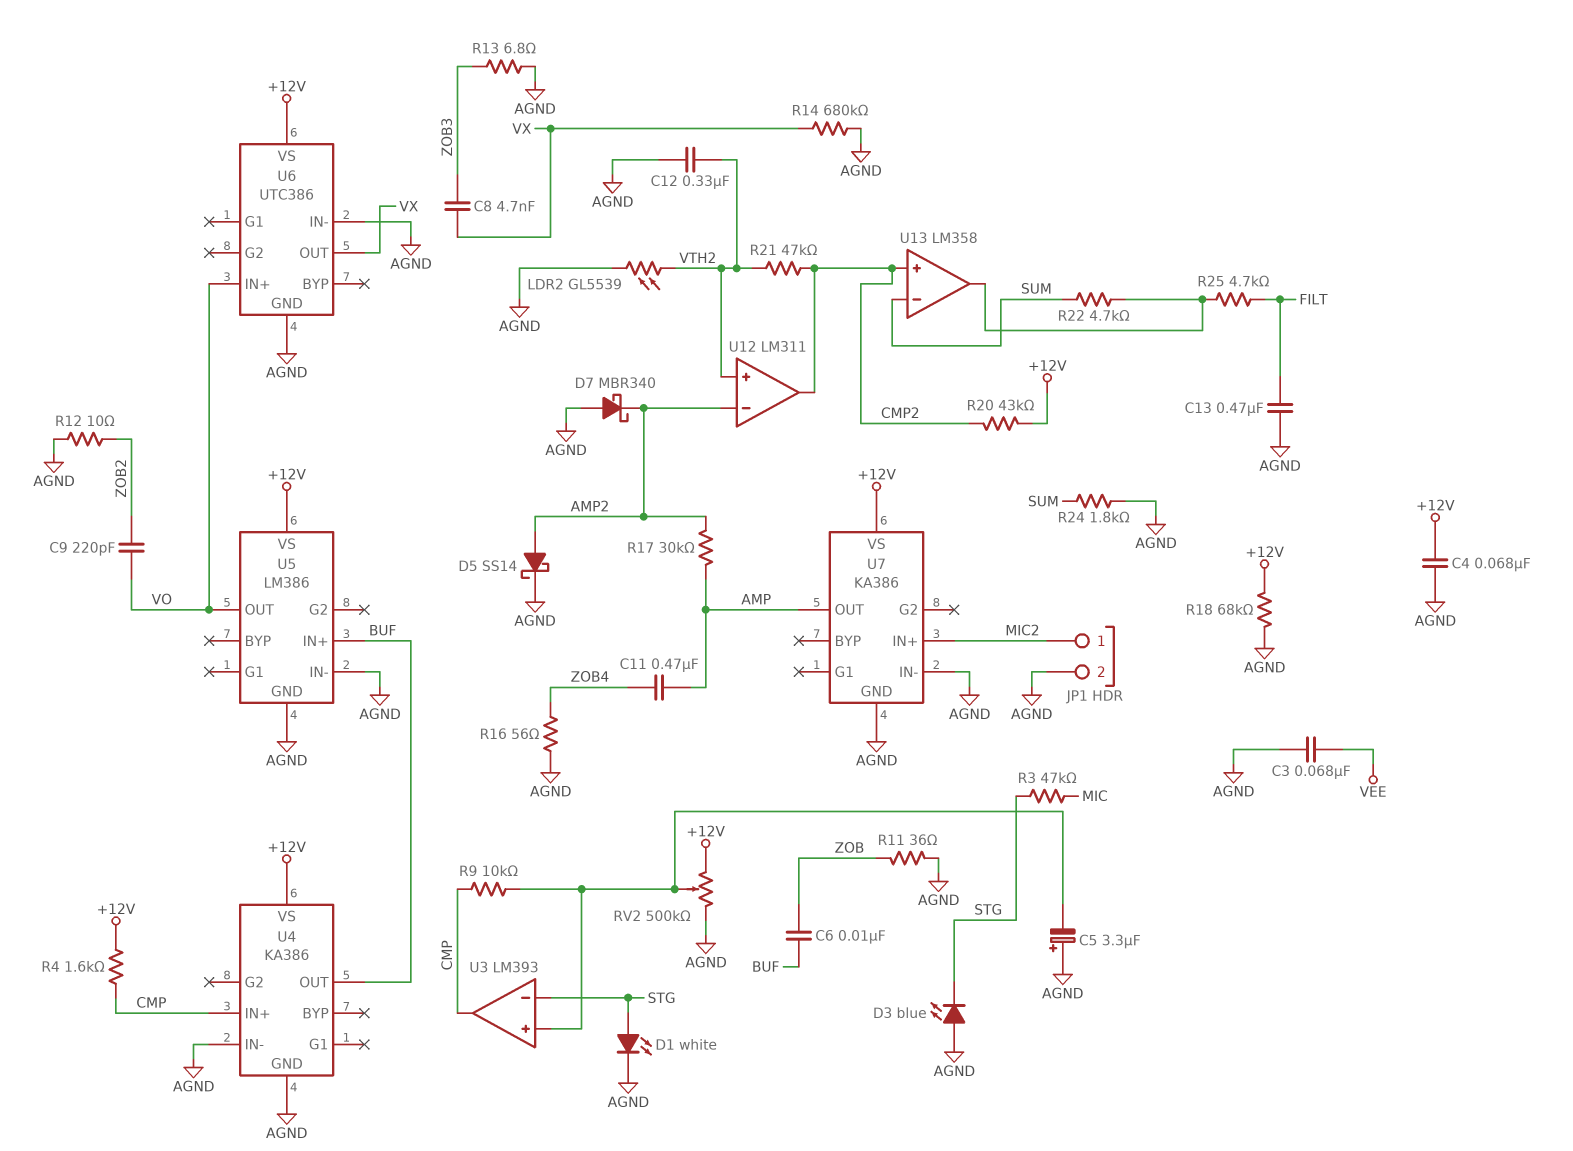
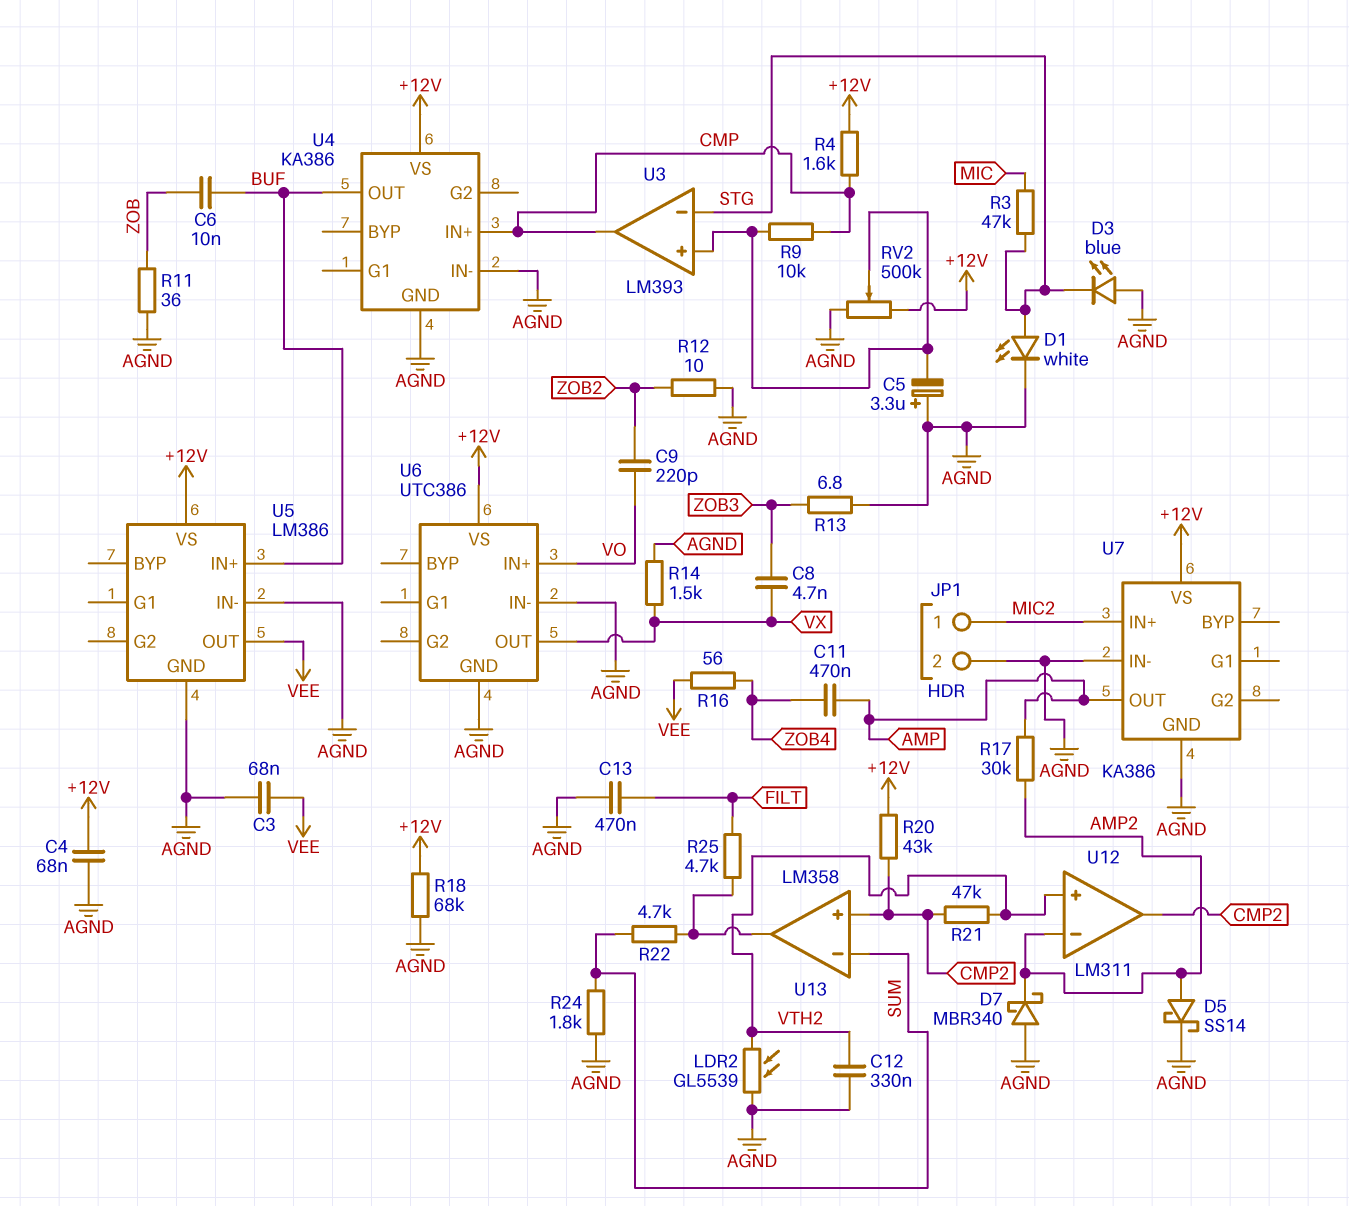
R14: 680k (AGND, VX) -> 1.5k (AGND, VX)
R16: 56 (AGND, ZOB4) -> 56 (VEE, ZOB4)
U5 pin OUT: VO -> VEE

